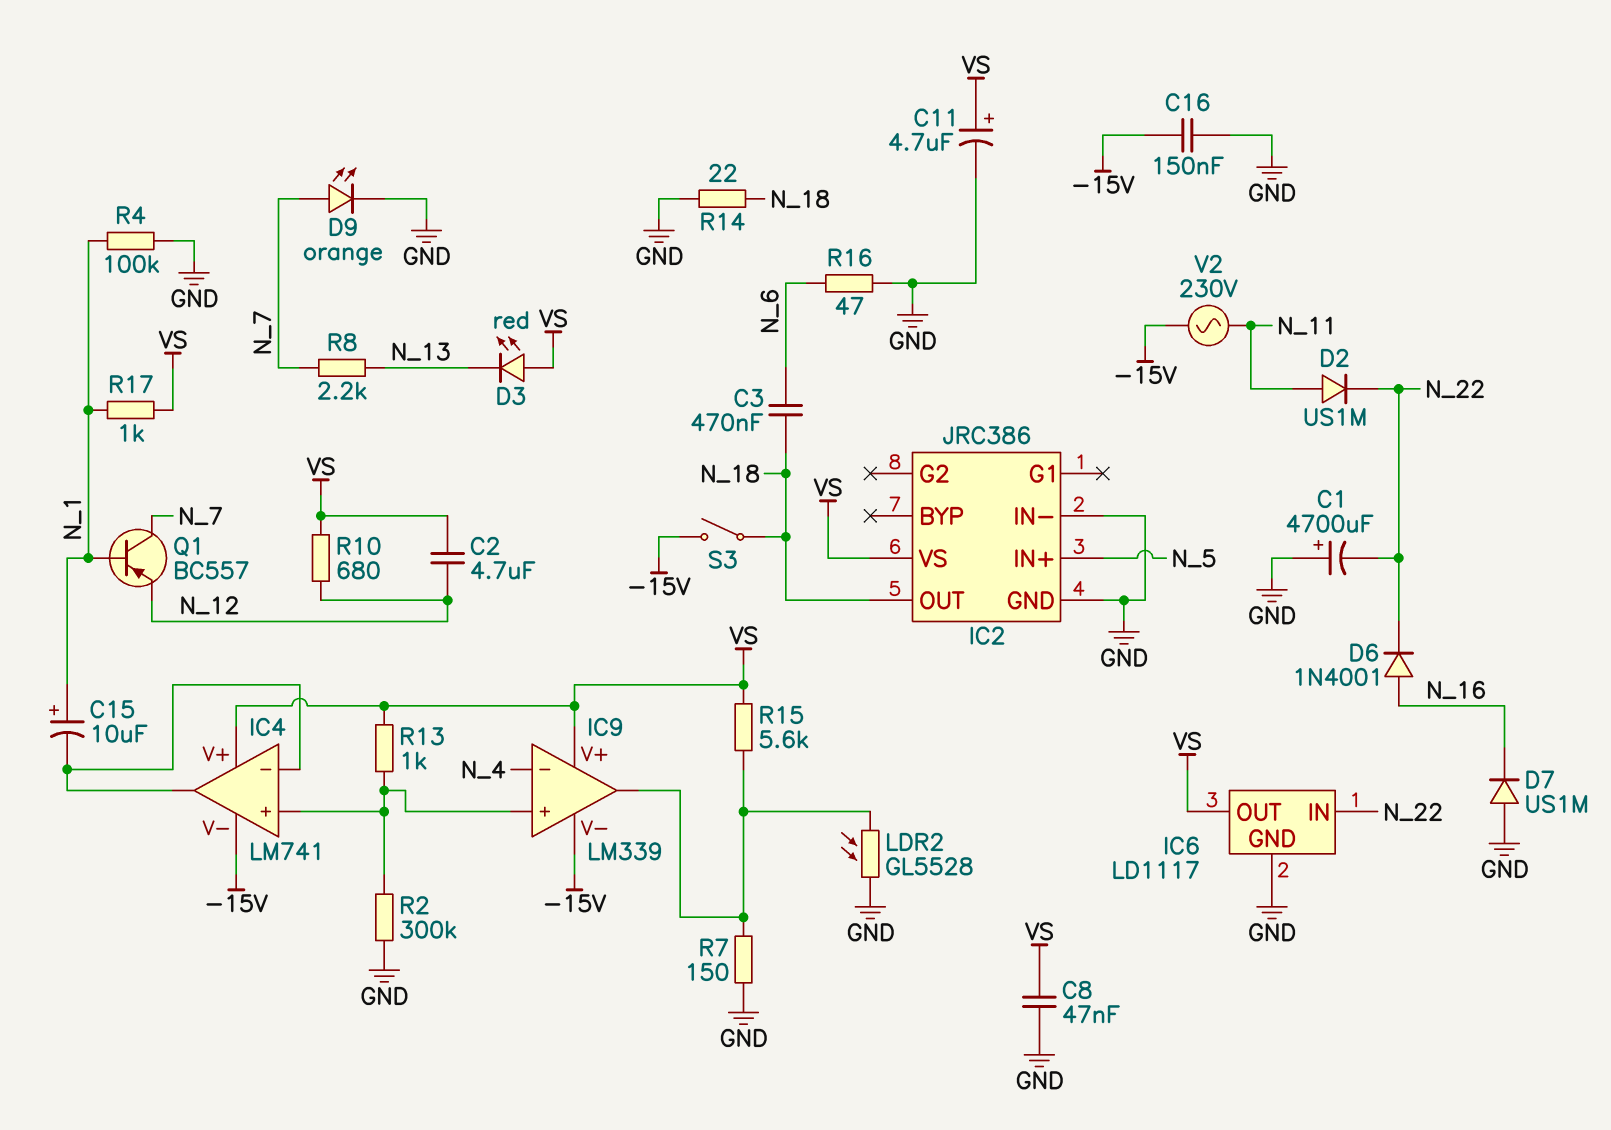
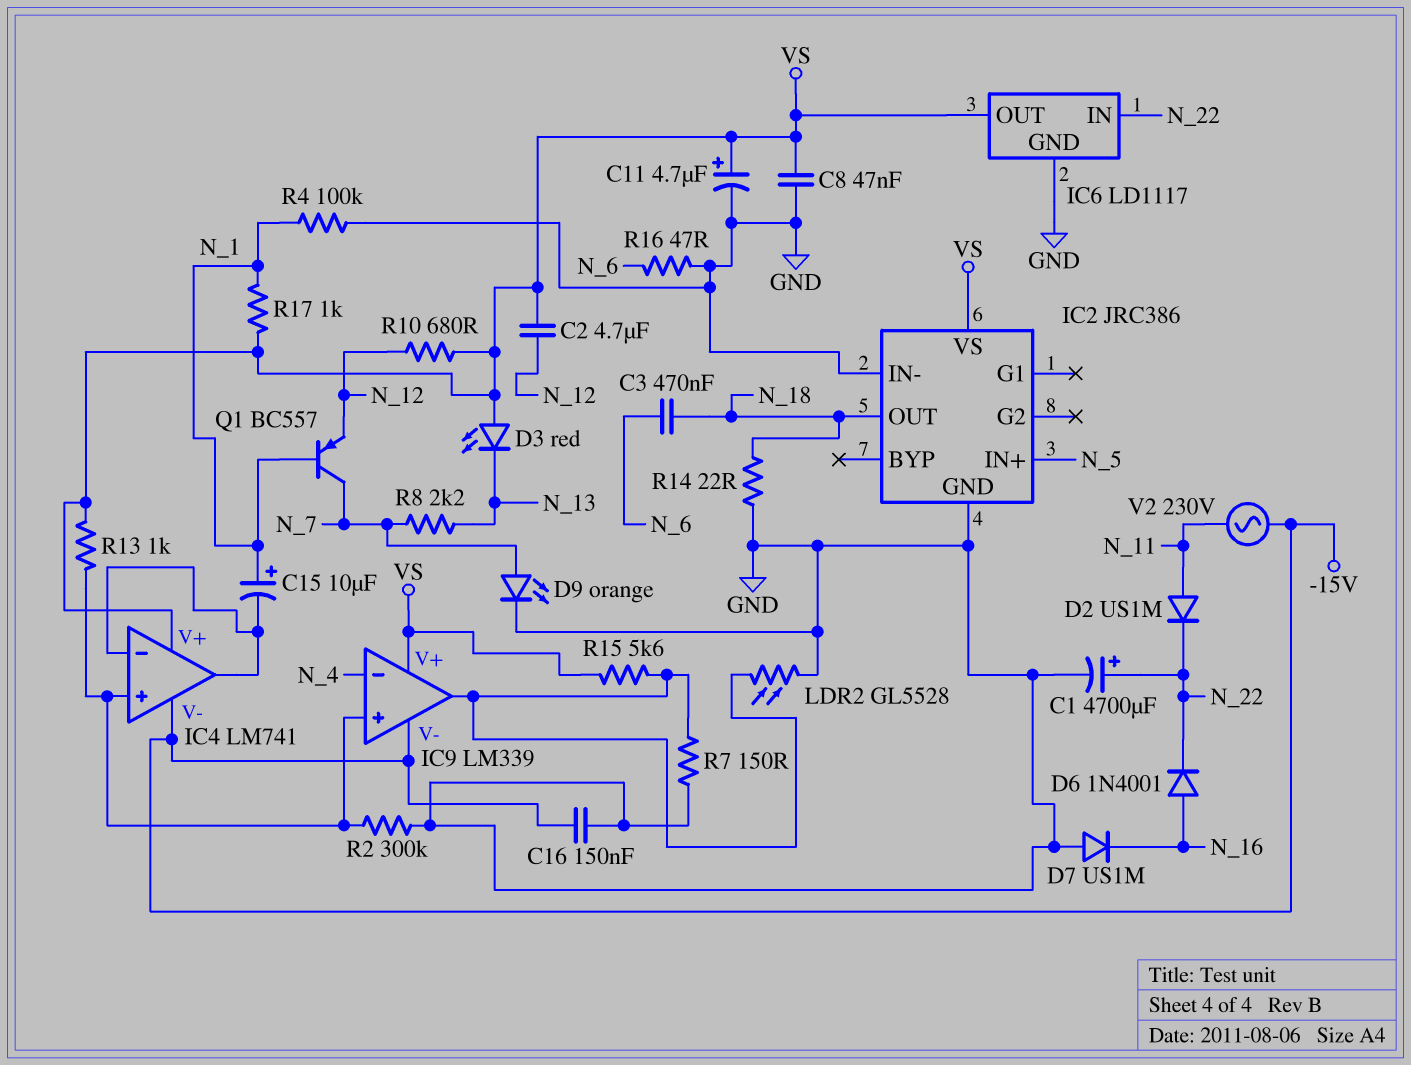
C1: 4700uF (plus GND, minus N_22) -> 4700uF (plus N_22, minus GND)
S3: switch (-15V, N_18) -> none

